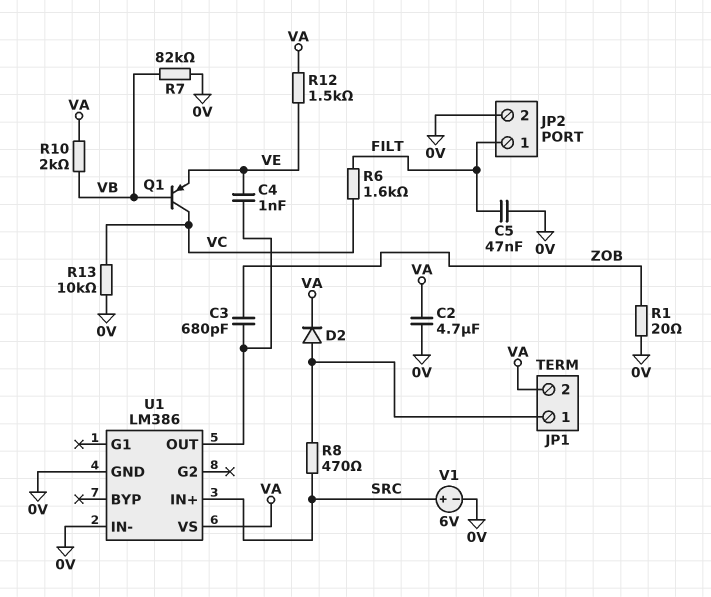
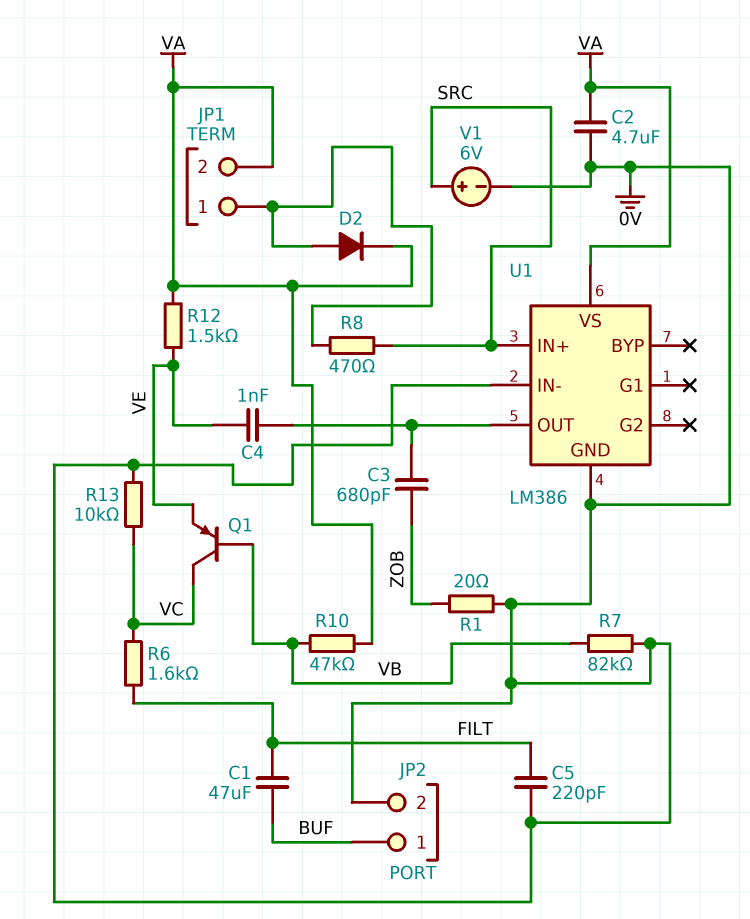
C1: none -> 47uF (BUF, FILT)
C5: 47nF (0V, FILT) -> 220pF (0V, FILT)
JP2 pin 1: FILT -> BUF
R10: 2k (VA, VB) -> 47k (VA, VB)

